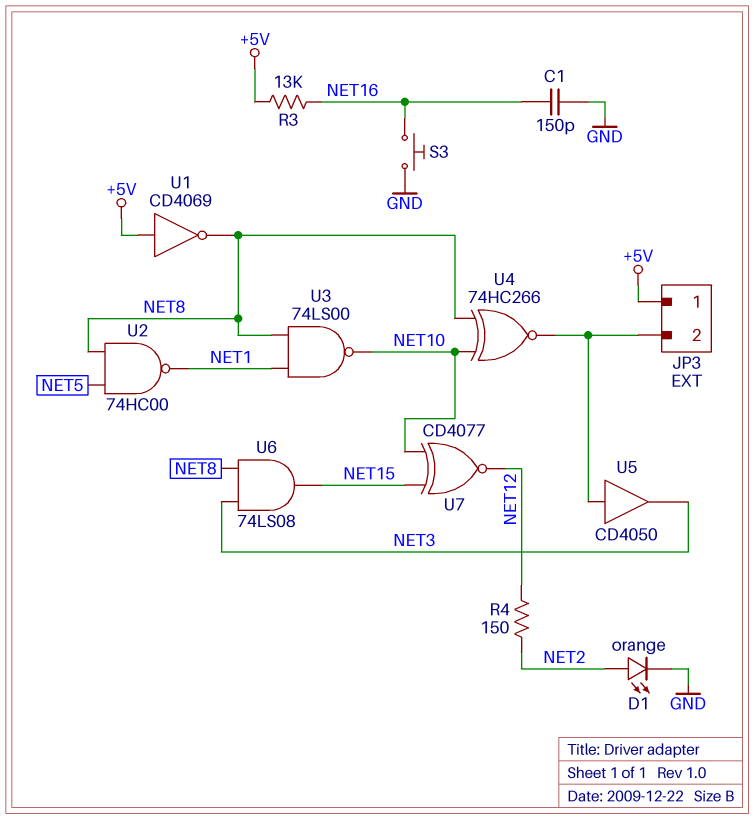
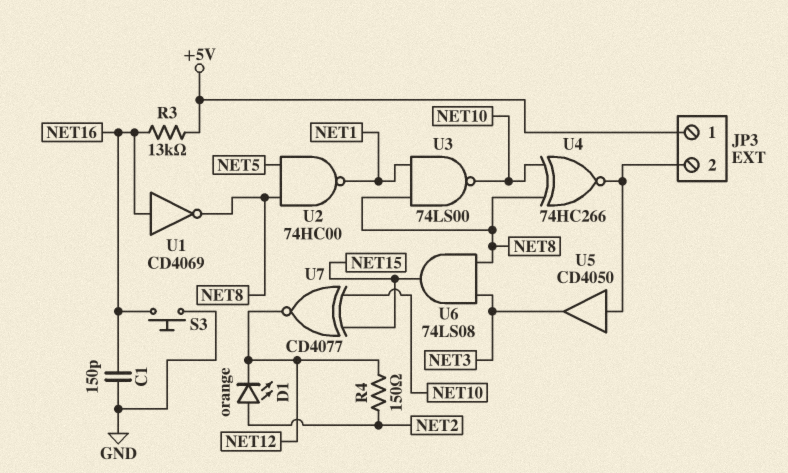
D1: LED orange (A NET2, K GND) -> LED orange (A NET2, K NET12)
U1: NOT CD4069 (in +5V, out NET8) -> NOT CD4069 (in NET16, out NET8)

